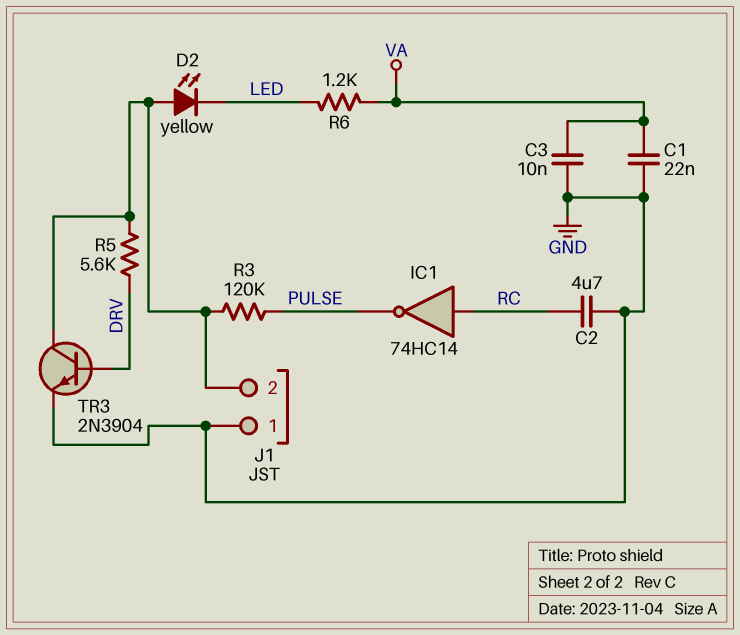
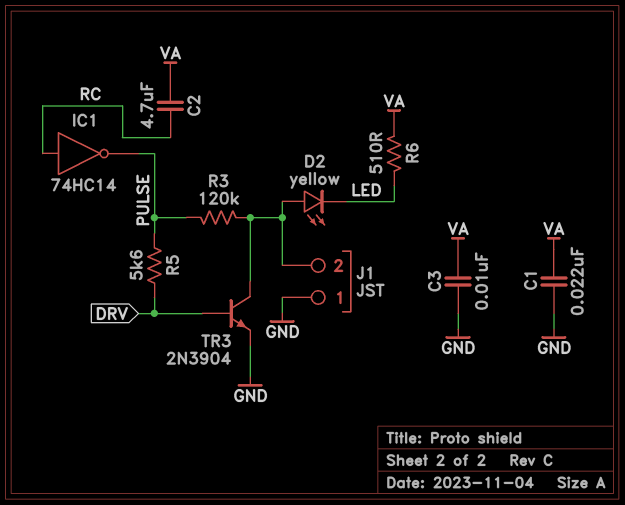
C2: 4.7uF (GND, RC) -> 4.7uF (RC, VA)
R5: 5.6k (DRV, J1/2) -> 5.6k (DRV, PULSE)
R6: 1.2k (LED, VA) -> 510 (LED, VA)

